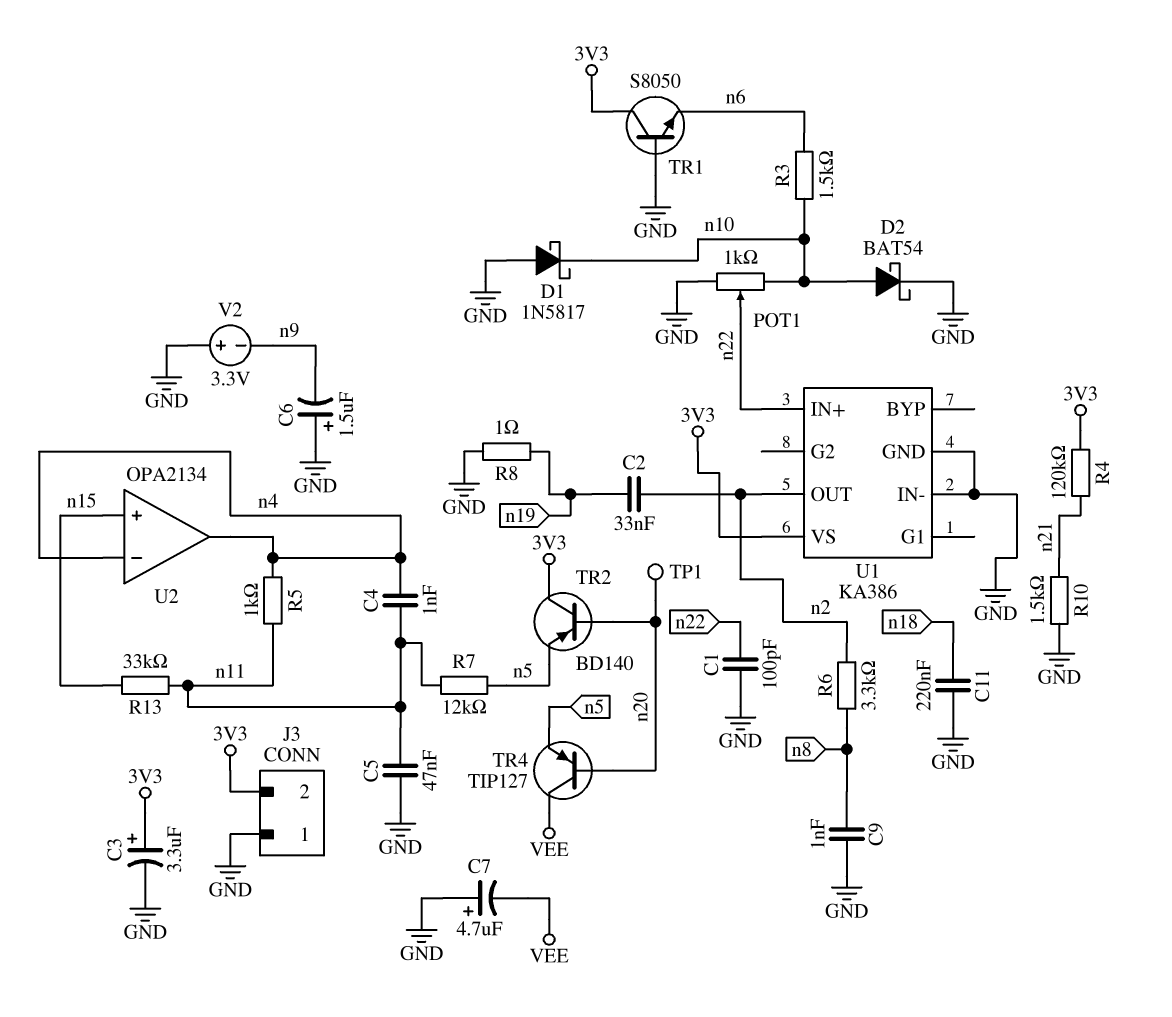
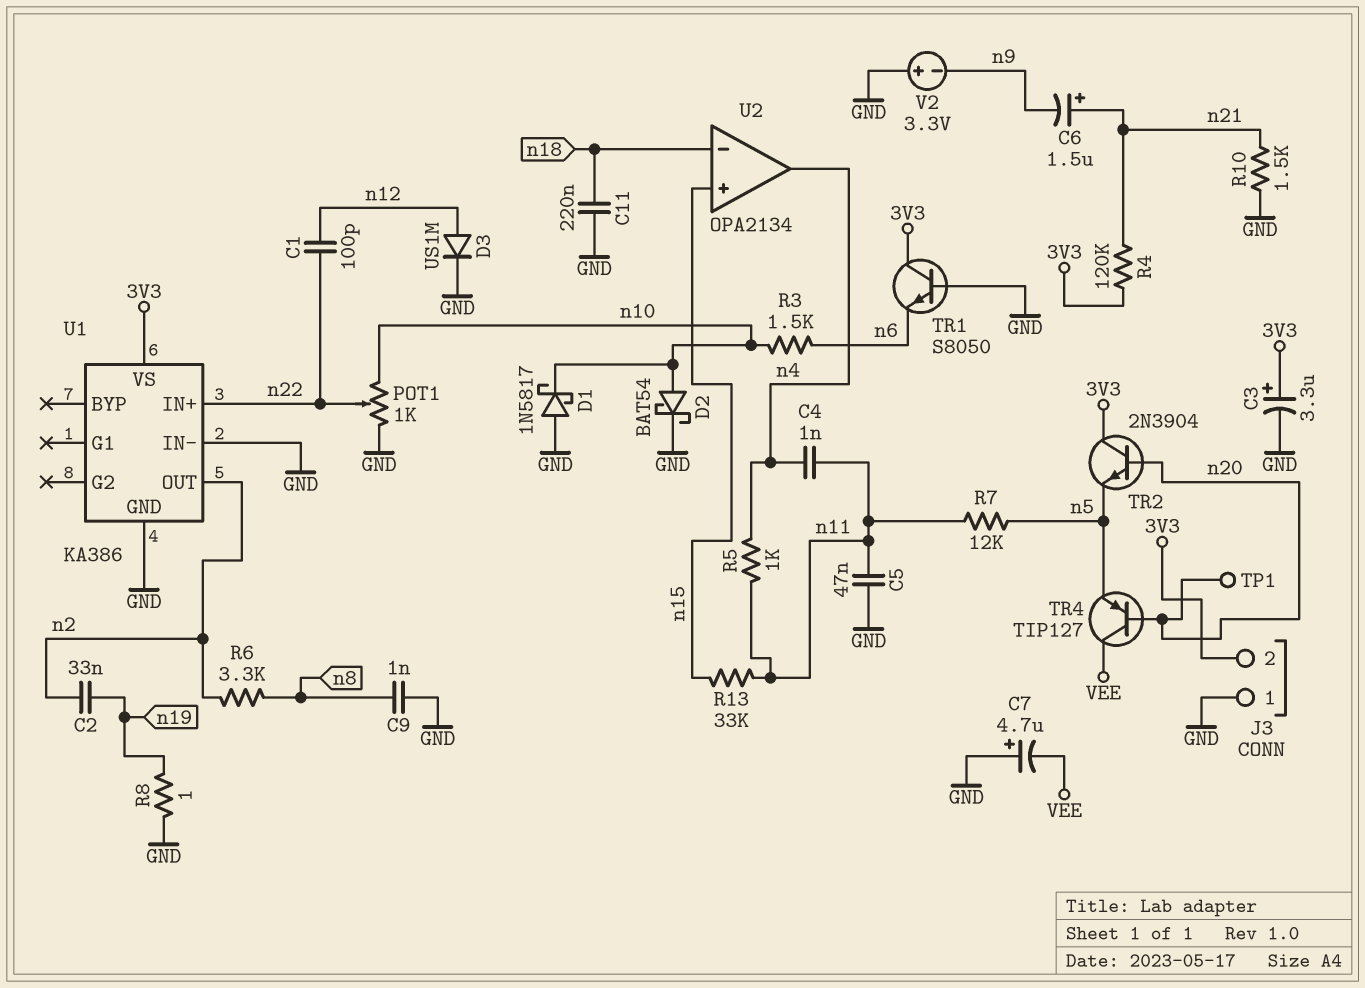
C1: 100pF (GND, n22) -> 100pF (n12, n22)
C6: 1.5uF (plus GND, minus n9) -> 1.5uF (plus n21, minus n9)
D3: none -> diode US1M (A n12, K GND)
TR2: PNP BD140 (B n20, C 3V3, E n5) -> NPN 2N3904 (B n20, C 3V3, E n5)
U2 pin in-: n4 -> n18

